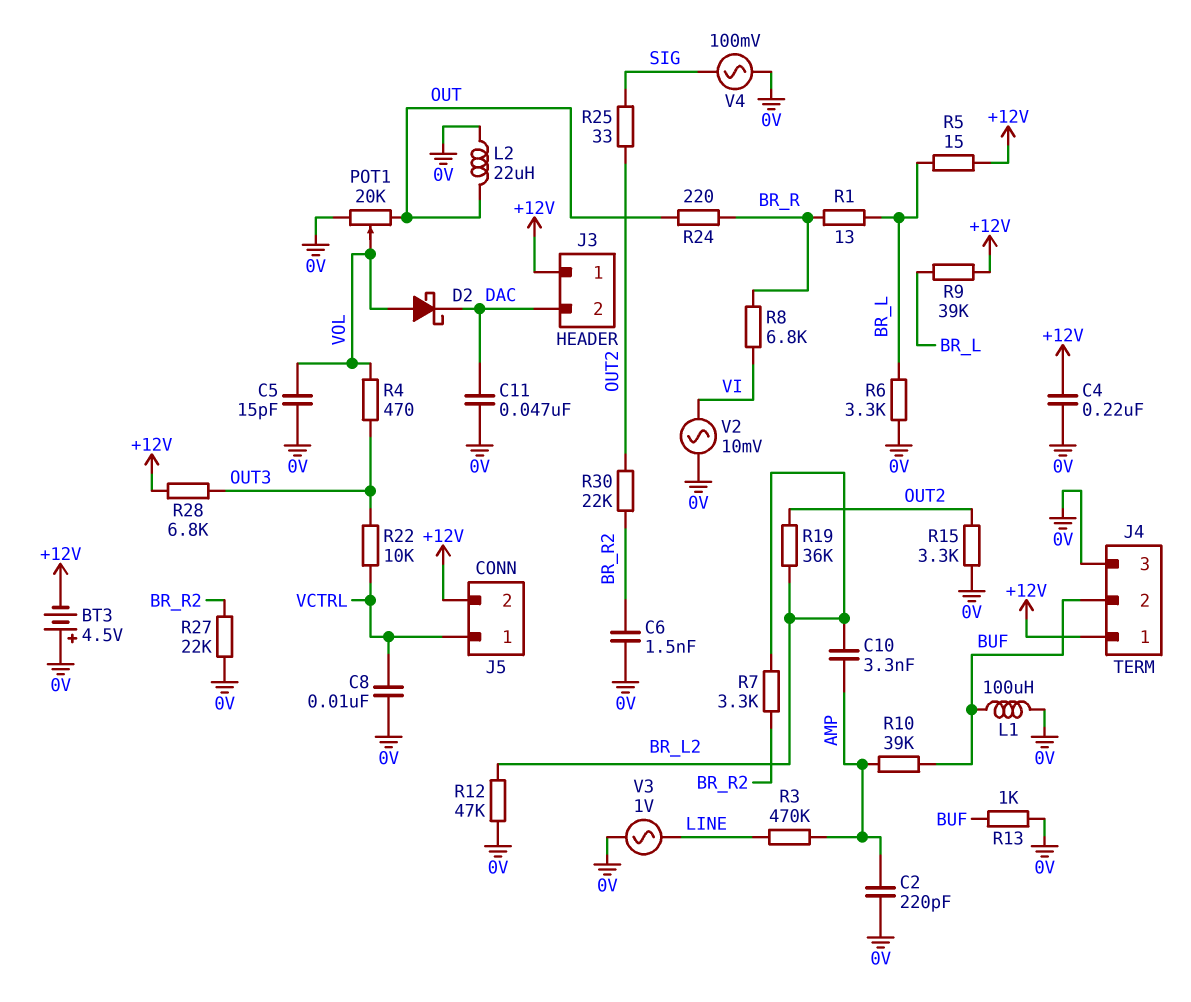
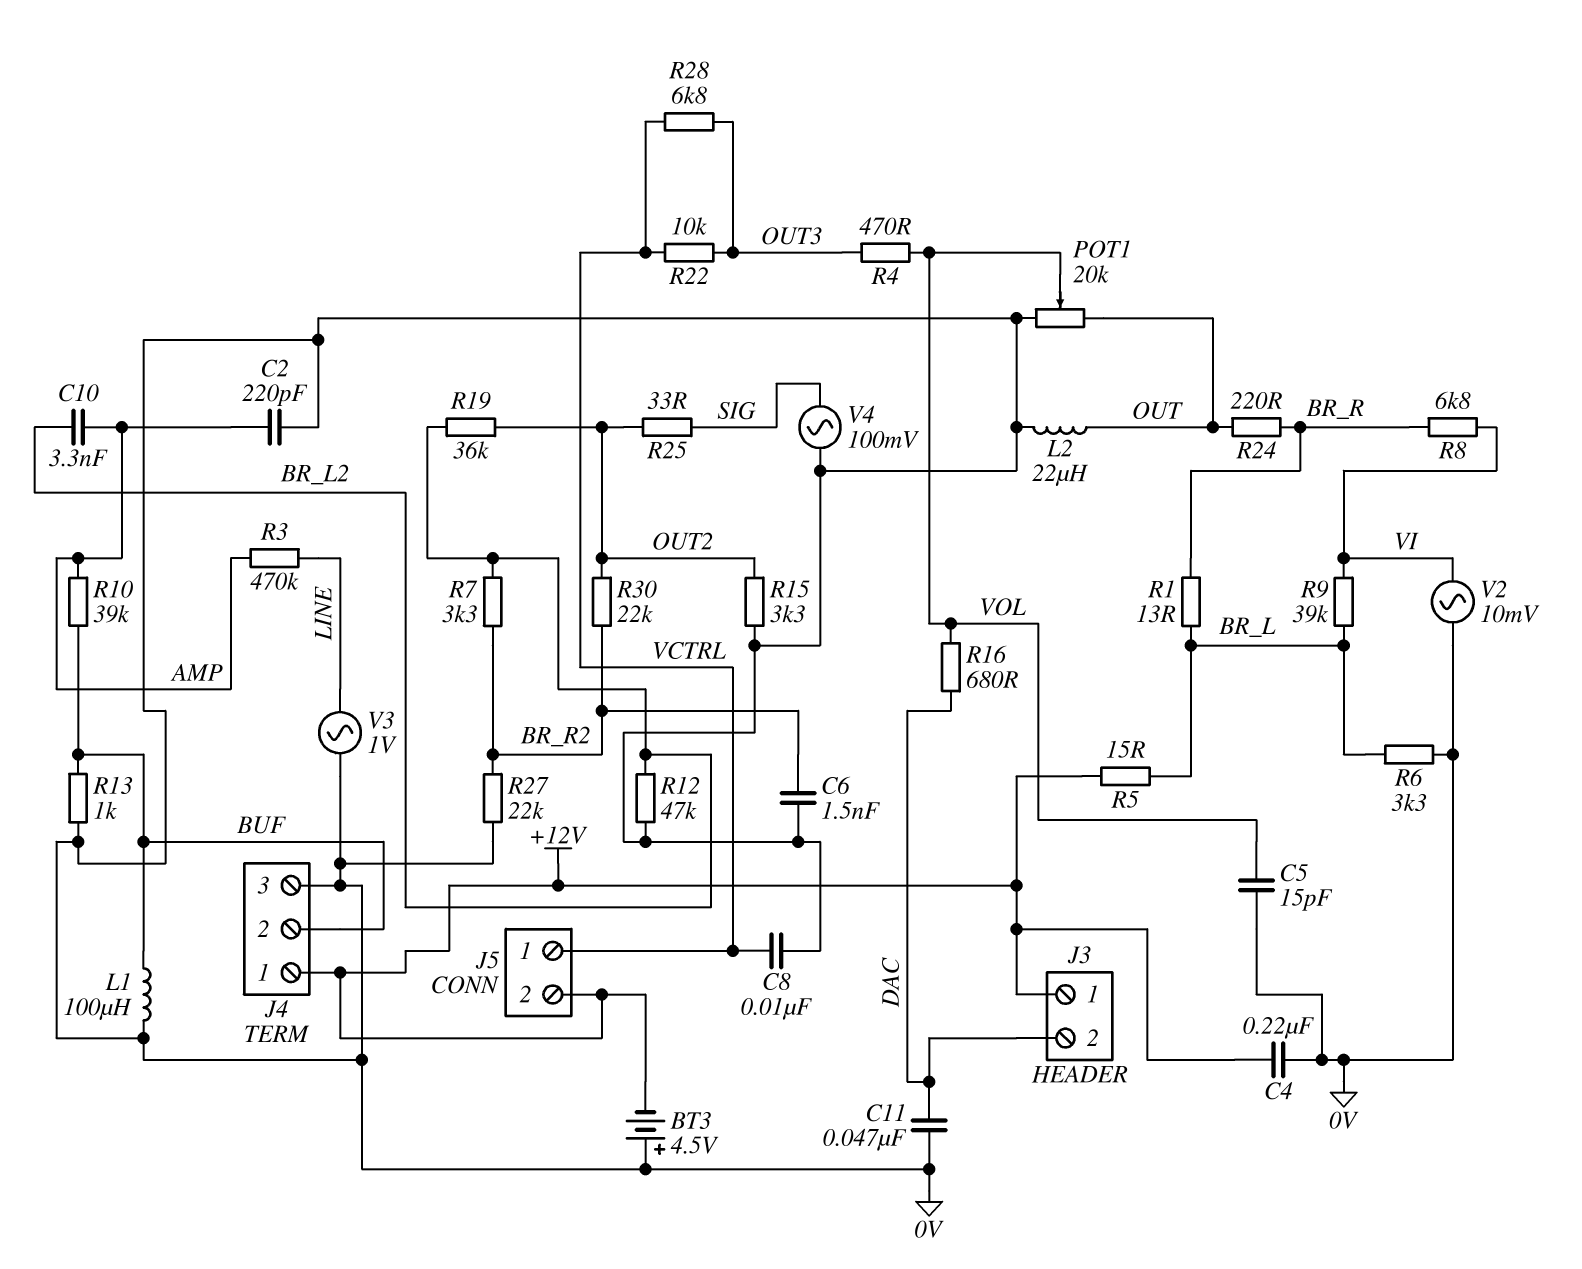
D2: schottky (A VOL, K DAC) -> none
R9: 39k (+12V, BR_L) -> 39k (BR_L, VI)
R16: none -> 680 (DAC, VOL)
R28: 6.8k (+12V, OUT3) -> 6.8k (OUT3, VCTRL)

